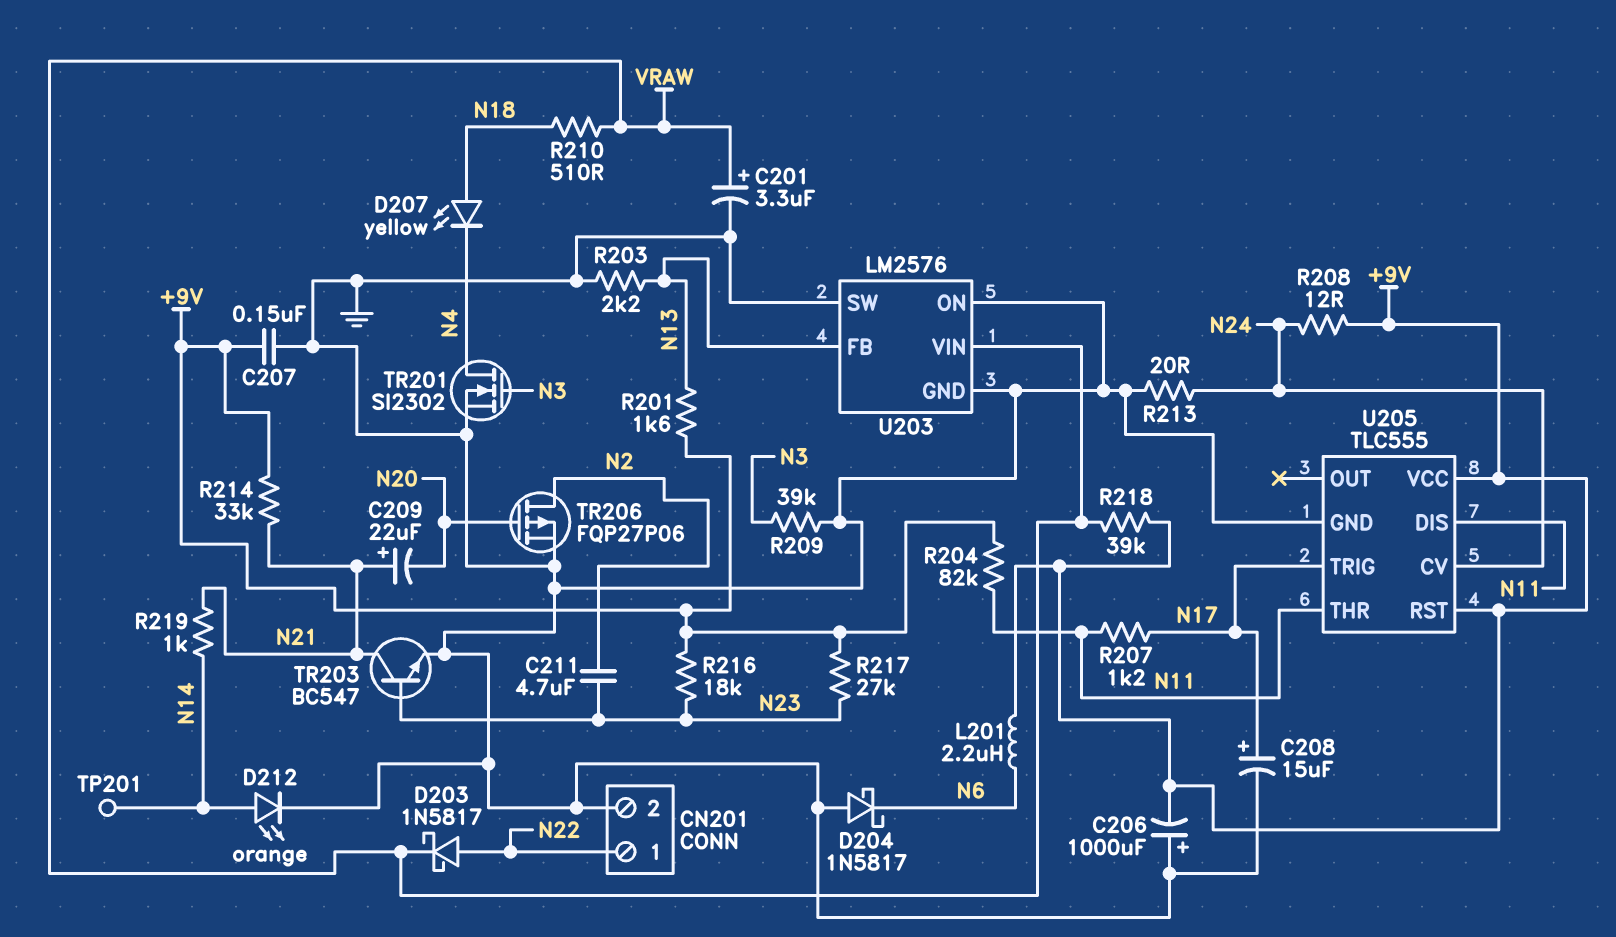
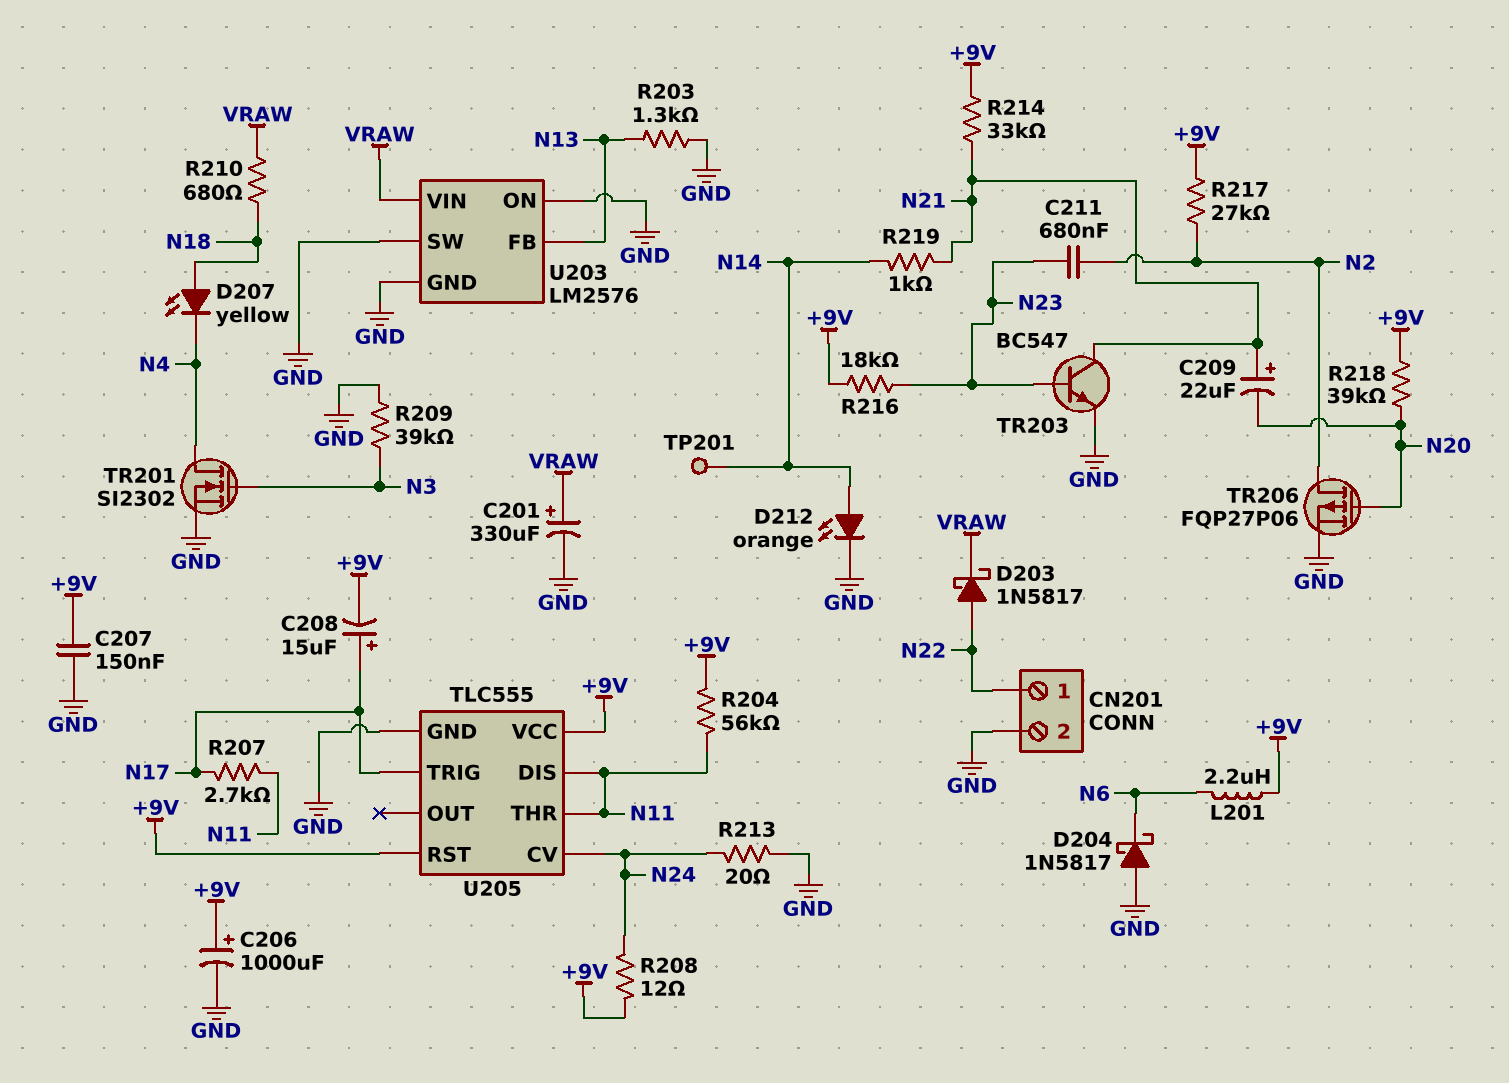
C201: 3.3uF (plus VRAW, minus GND) -> 330uF (plus VRAW, minus GND)
C206: 1000uF (plus GND, minus +9V) -> 1000uF (plus +9V, minus GND)
C208: 15uF (plus N17, minus GND) -> 15uF (plus N17, minus +9V)
C211: 4.7uF (N2, N23) -> 680nF (N2, N23)
R201: 1.6k (+9V, N13) -> none
R203: 2.2k (GND, N13) -> 1.3k (GND, N13)
R204: 82k (+9V, N11) -> 56k (+9V, N11)
R207: 1.2k (N11, N17) -> 2.7k (N11, N17)
R210: 510 (N18, VRAW) -> 680 (N18, VRAW)
R217: 27k (+9V, N23) -> 27k (+9V, N2)
R218: 39k (+9V, VRAW) -> 39k (+9V, N20)

